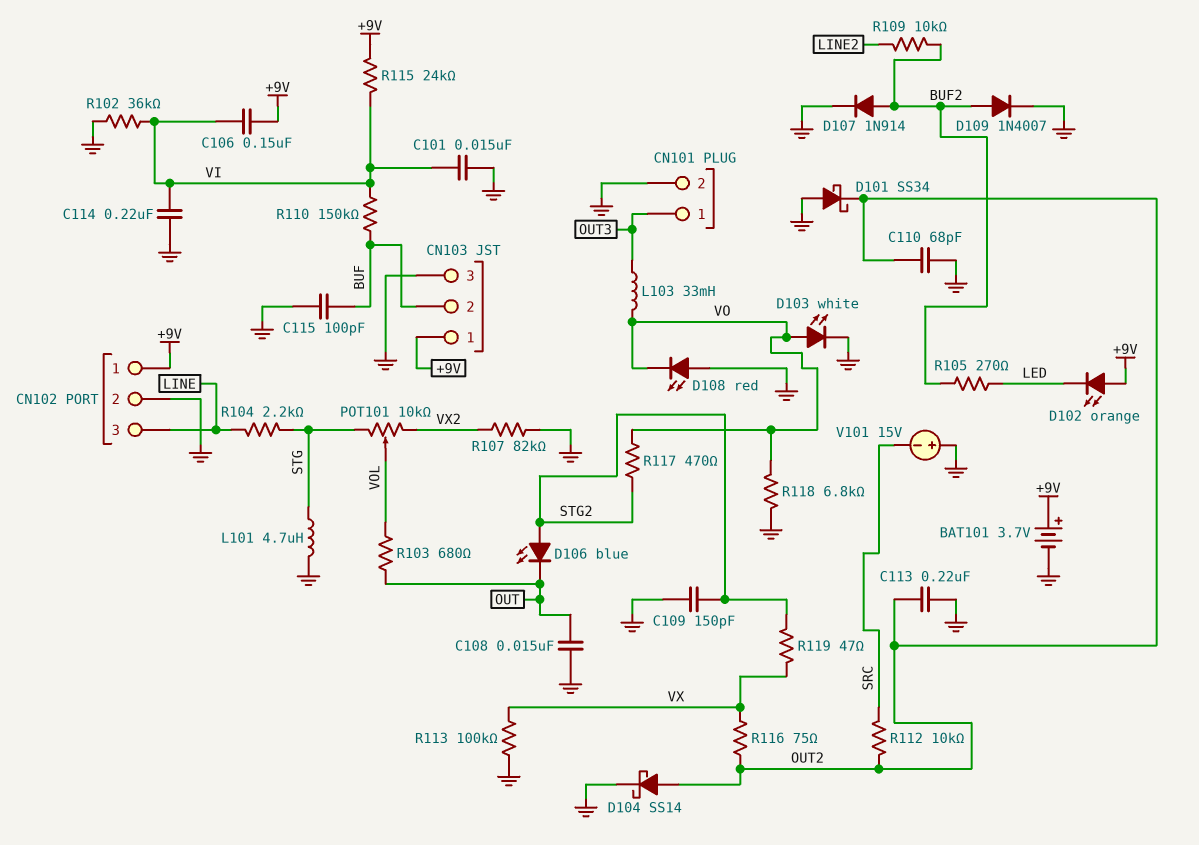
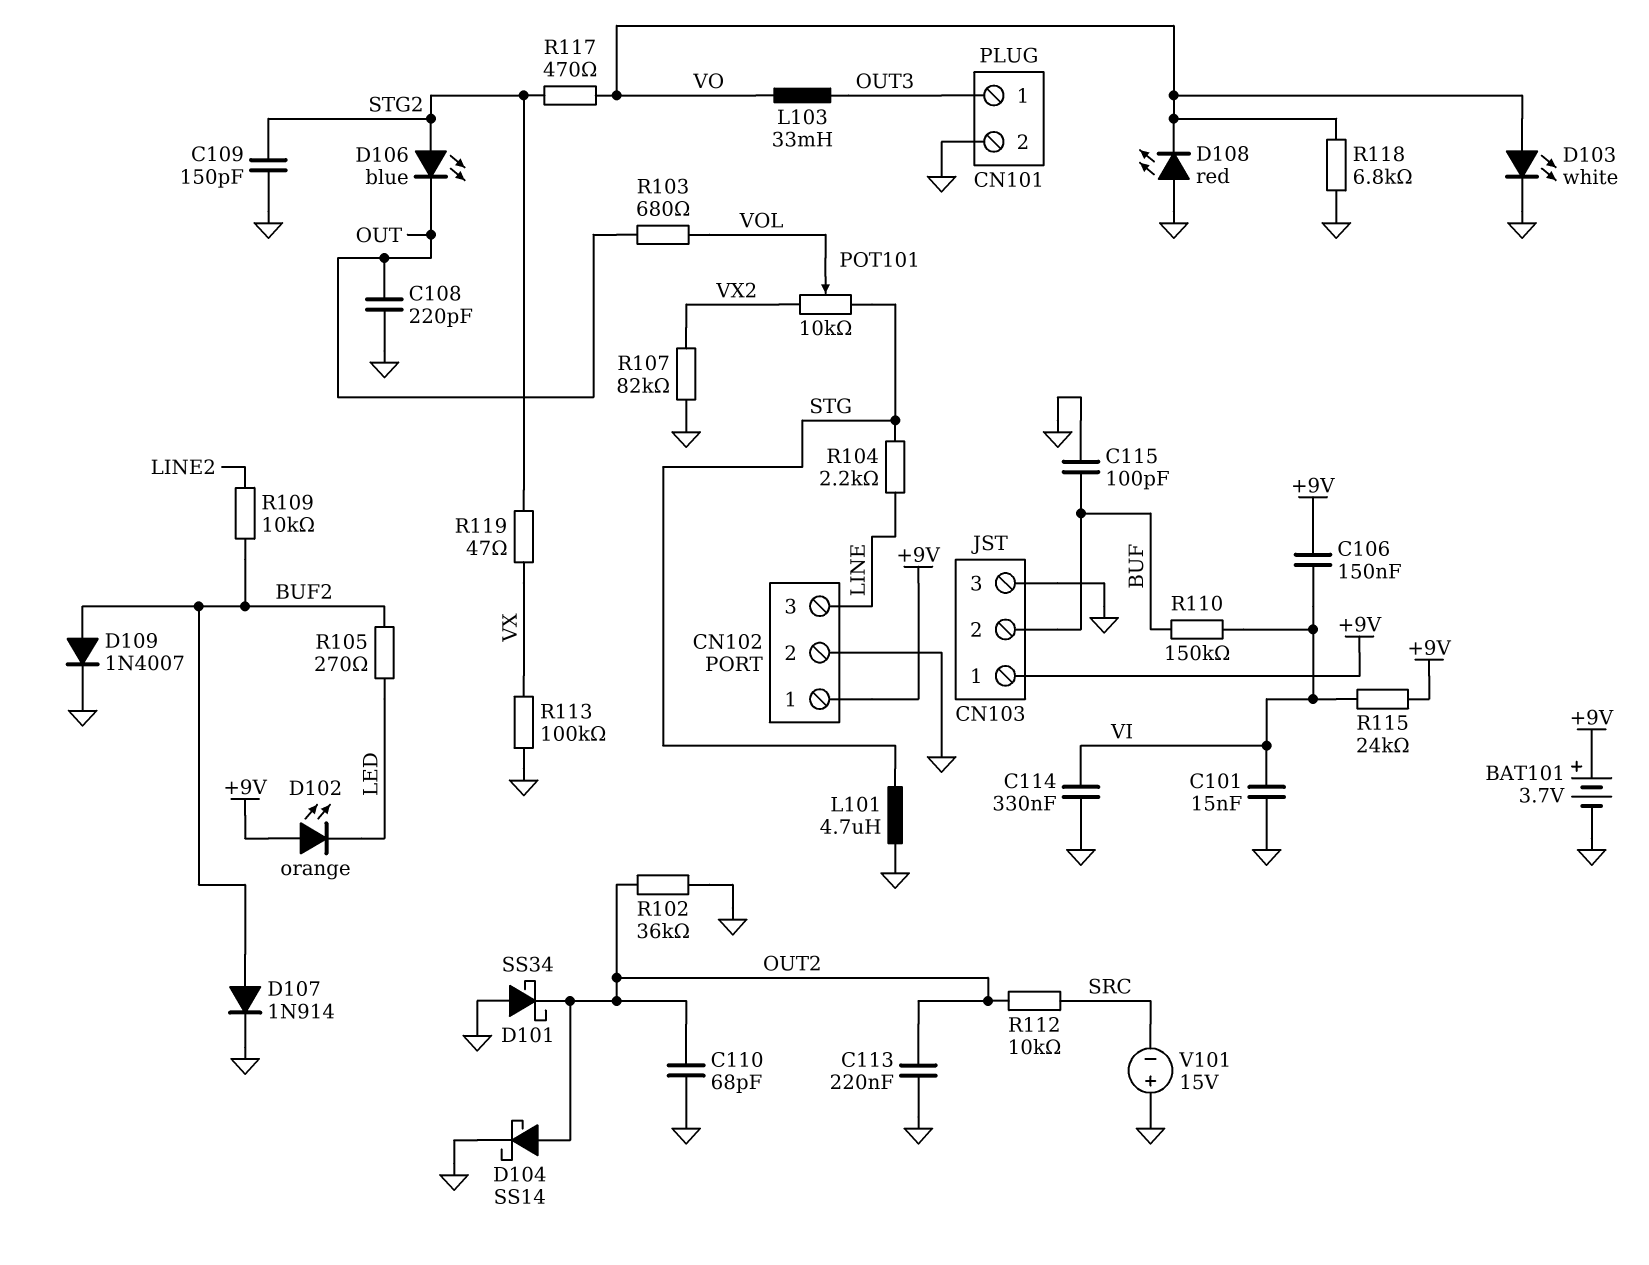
C108: 15nF (GND, OUT) -> 220pF (GND, OUT)
C114: 220nF (GND, VI) -> 330nF (GND, VI)
R102: 36k (GND, VI) -> 36k (GND, OUT2)
R116: 75 (OUT2, VX) -> none

